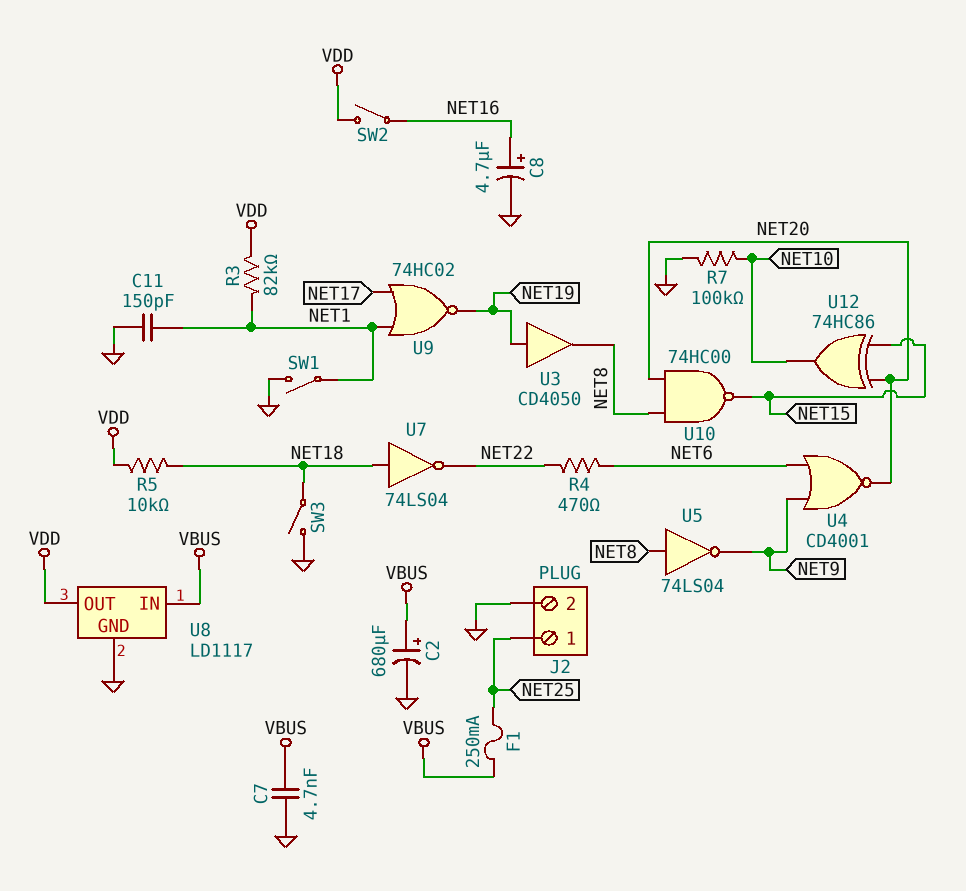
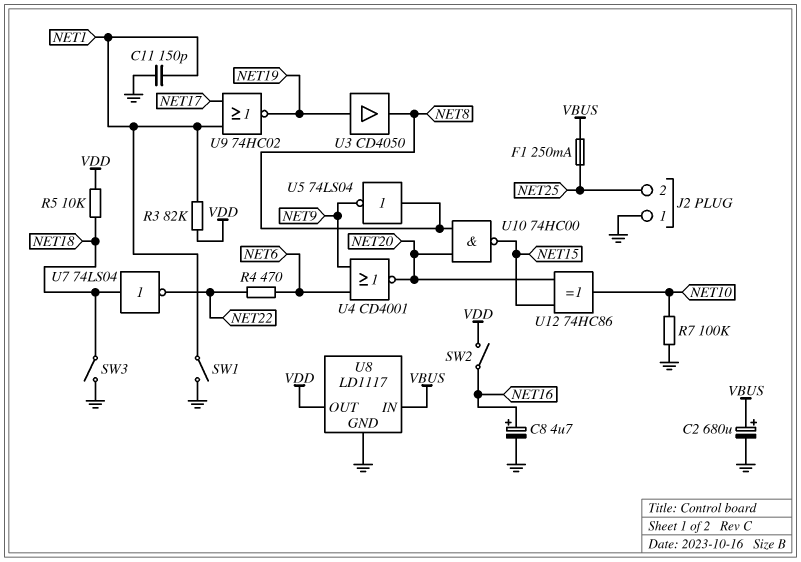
C7: 4.7nF (GND, VBUS) -> none
J2 pin 1: NET25 -> GND
J2 pin 2: GND -> NET25

